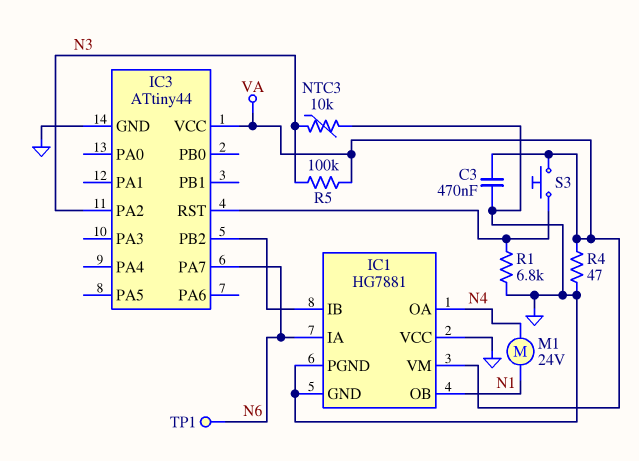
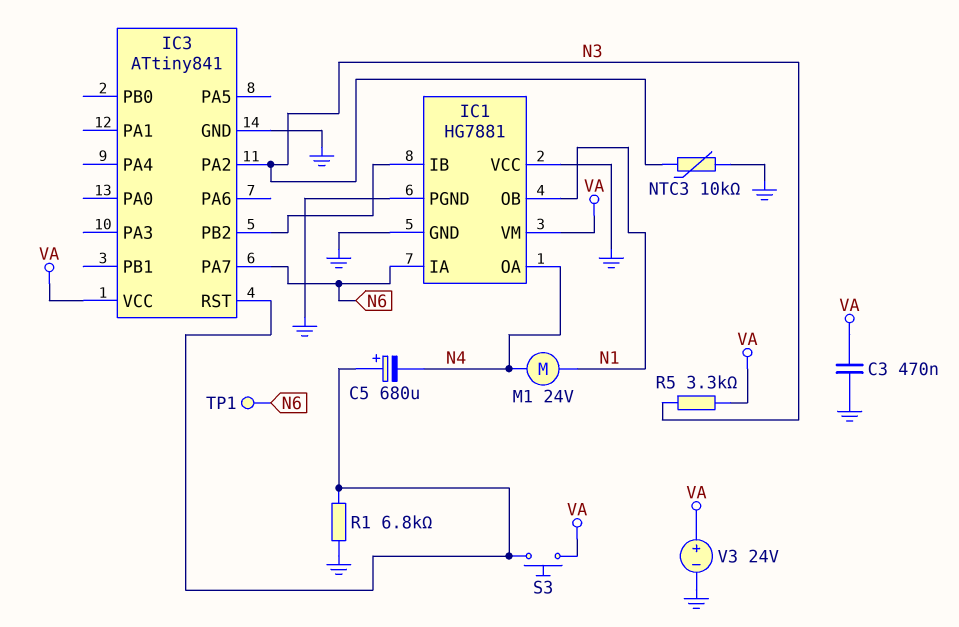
C5: none -> 680uF (plus IC3/RST, minus N4)
IC3: ATtiny44 -> ATtiny841
R4: 47 (GND, VA) -> none
R5: 100k (N3, VA) -> 3.3k (N3, VA)
V3: none -> 24V (plus VA, minus GND)

